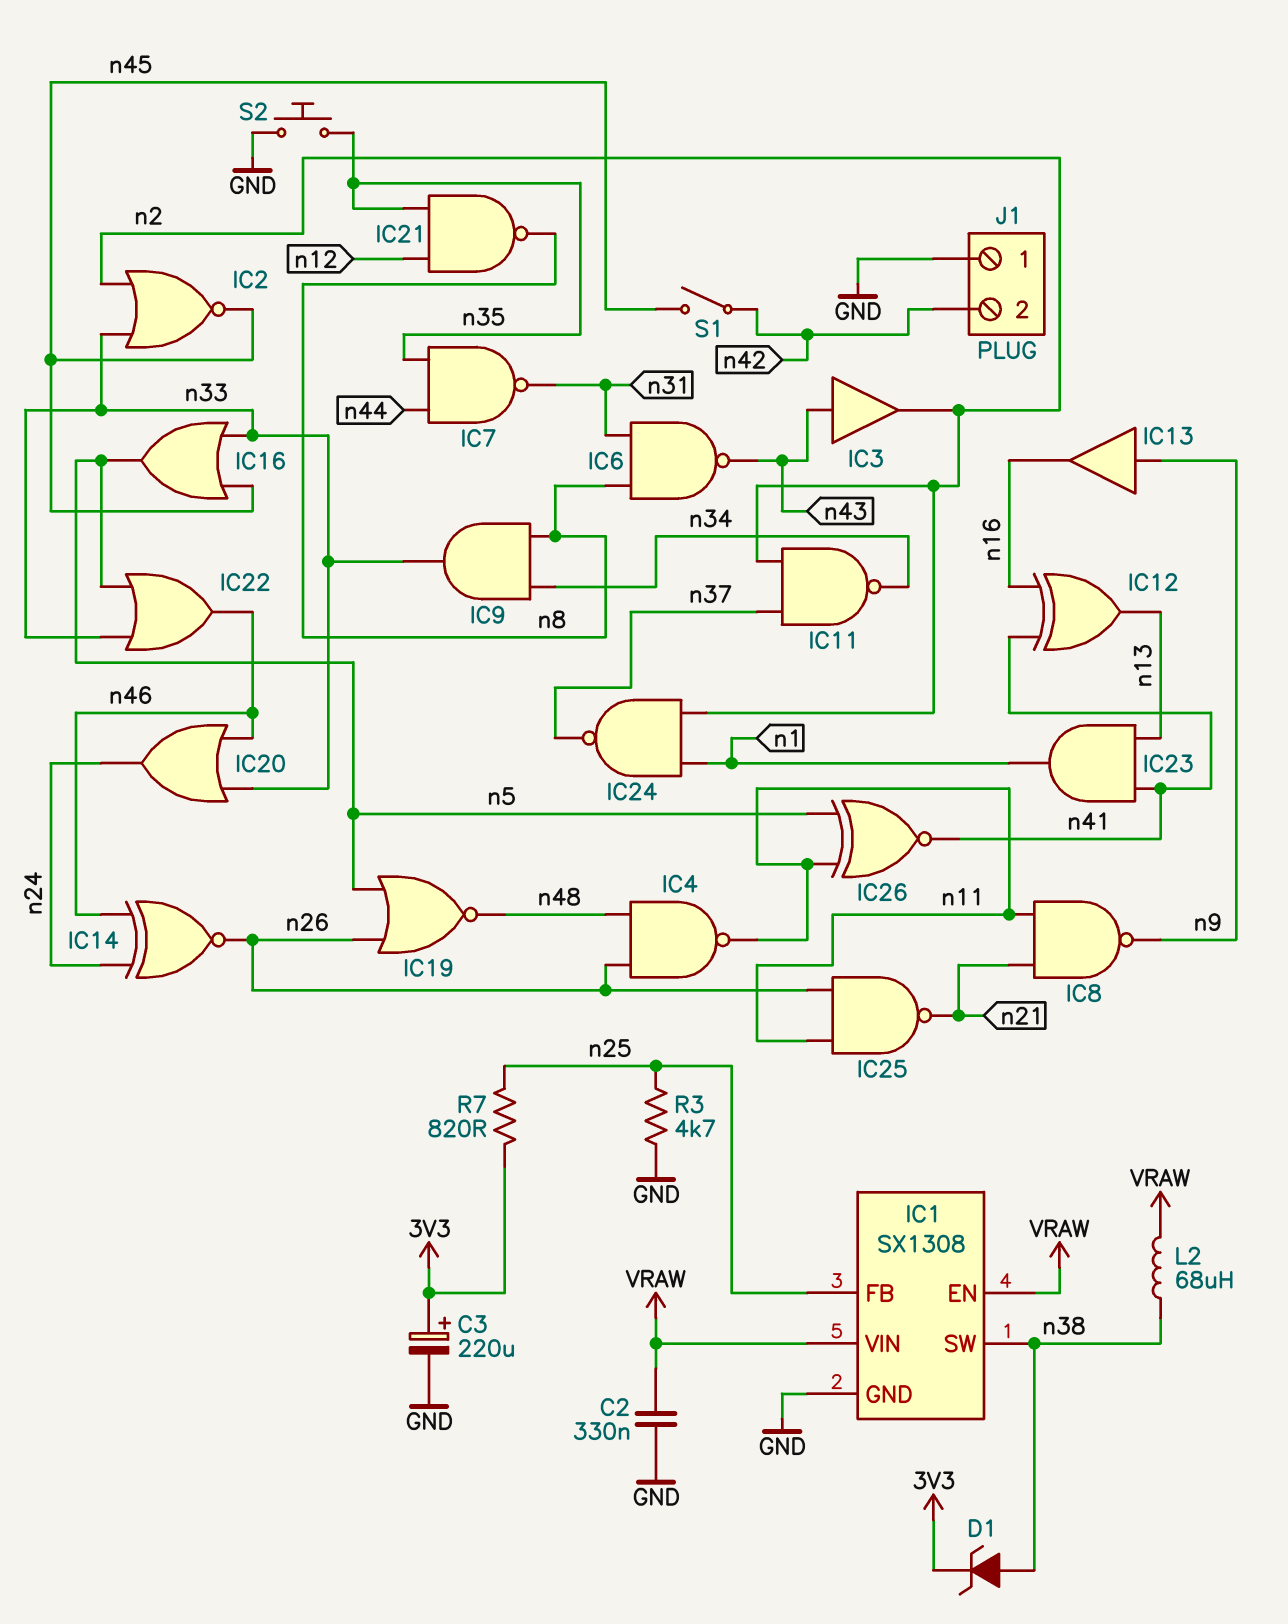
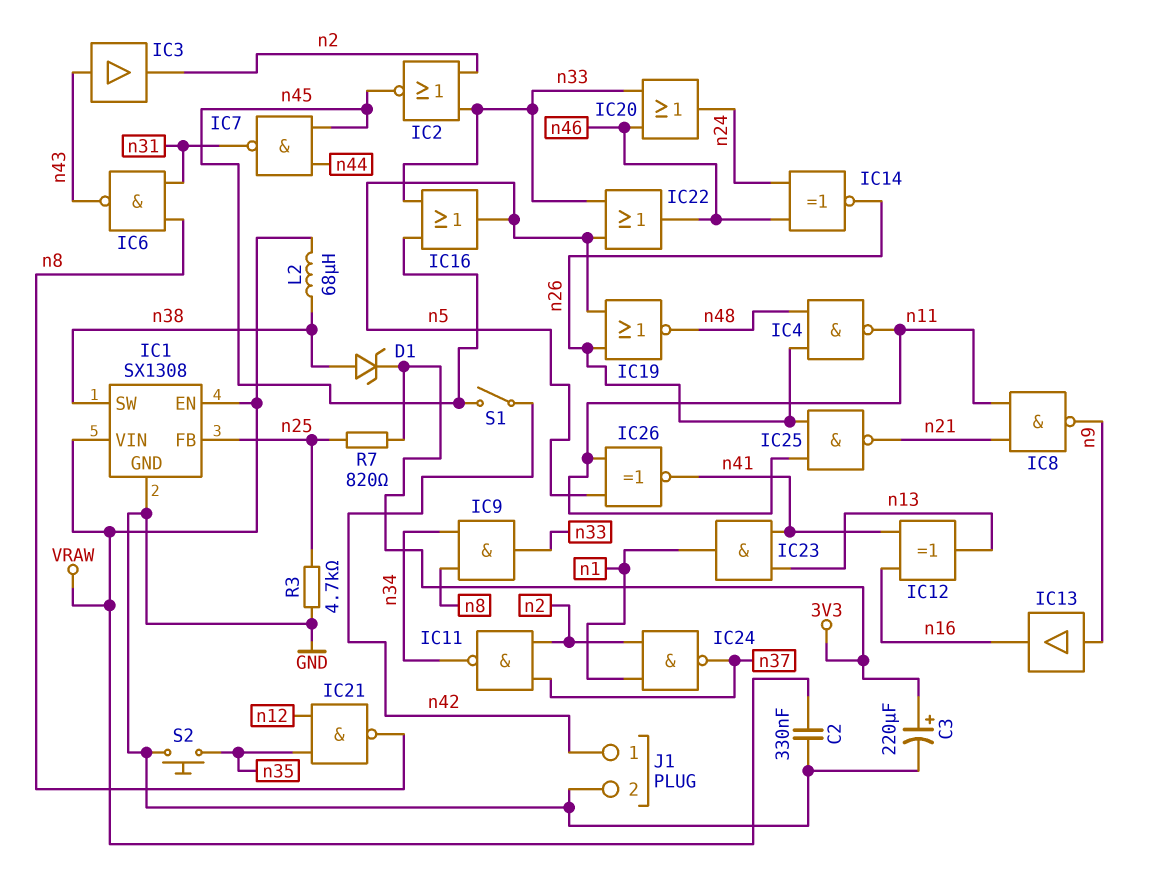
IC7: NAND (in n35, in n44, out n31) -> NAND (in n44, in n45, out n31)
J1 pin 1: GND -> n42
J1 pin 2: n42 -> GND

